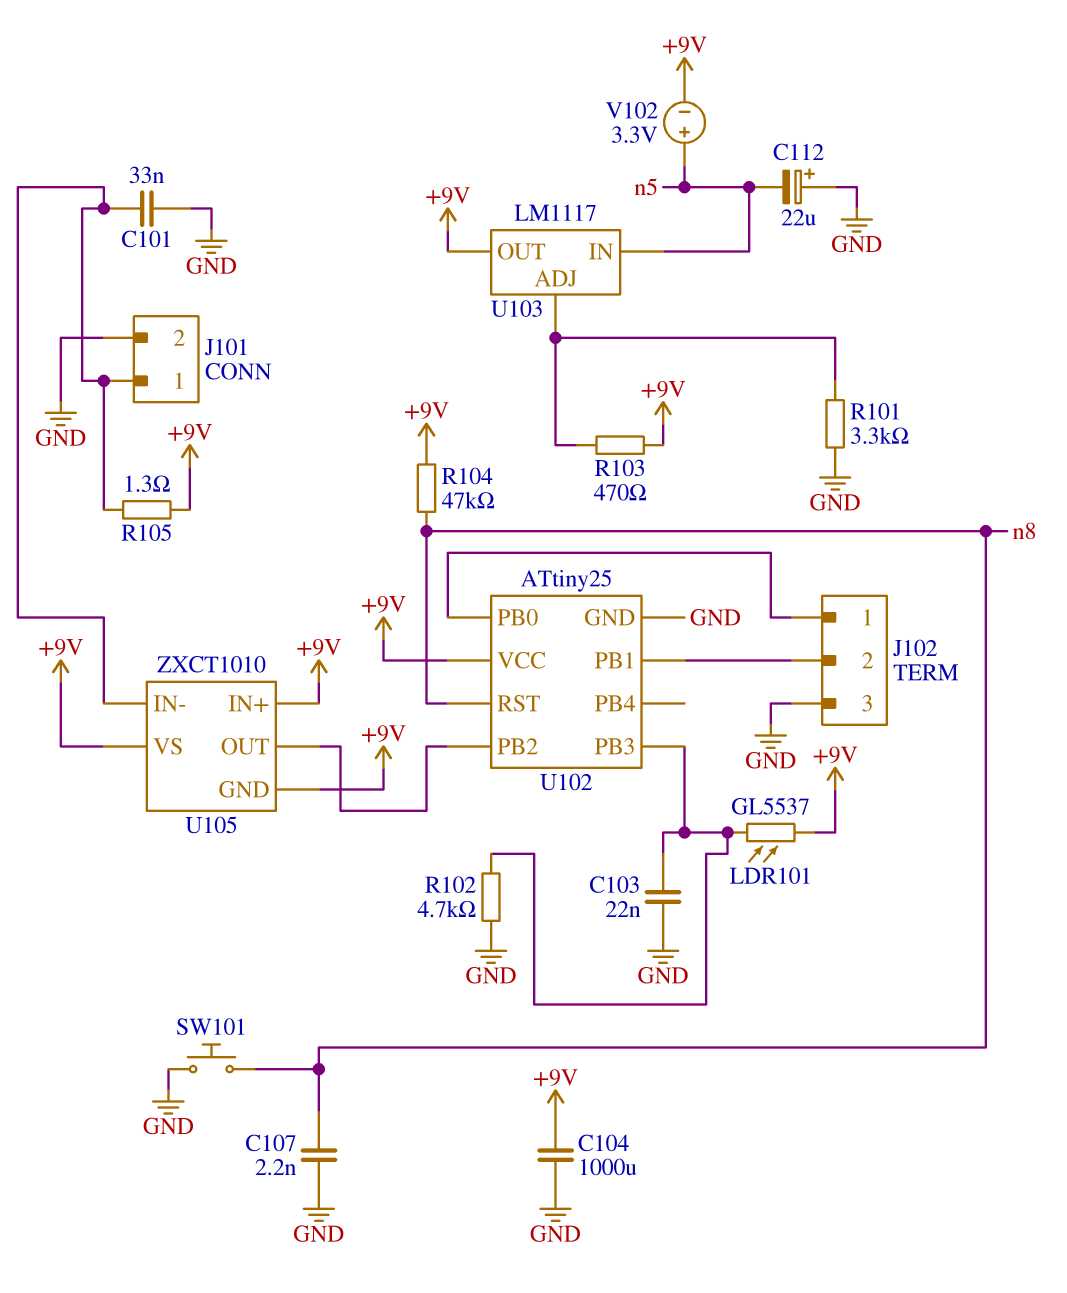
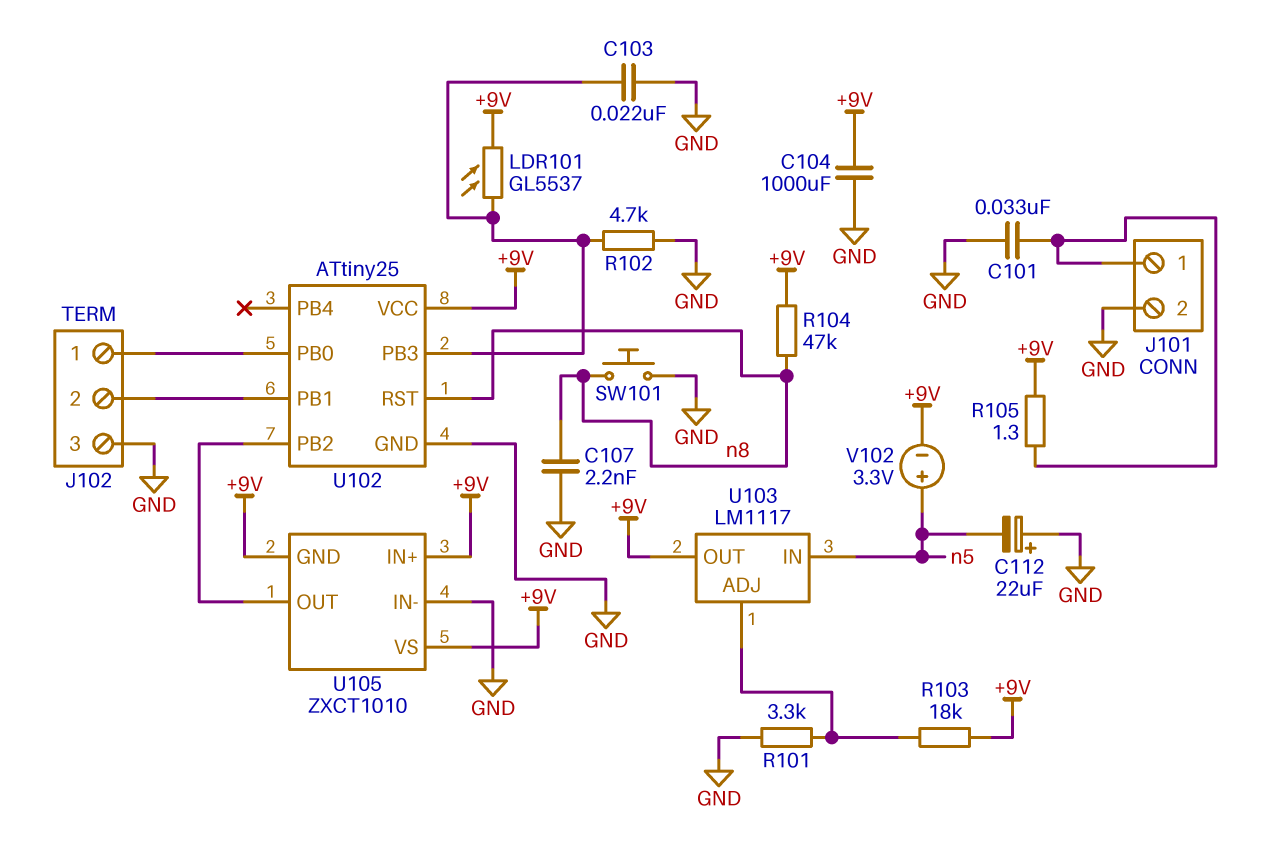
R103: 470 (+9V, U103/ADJ) -> 18k (+9V, U103/ADJ)
U105 pin IN-: J101/1 -> GND

